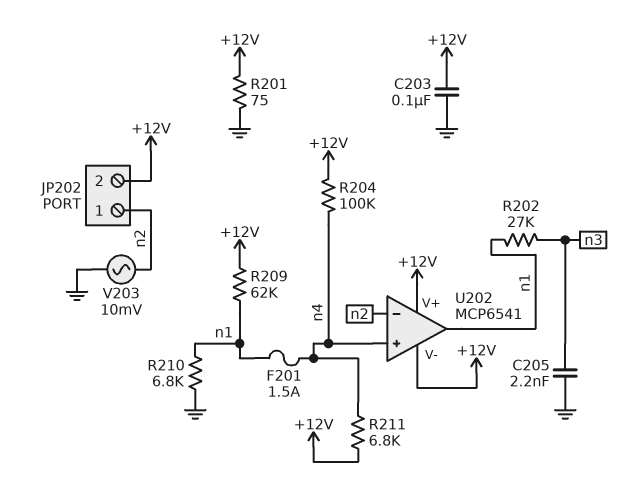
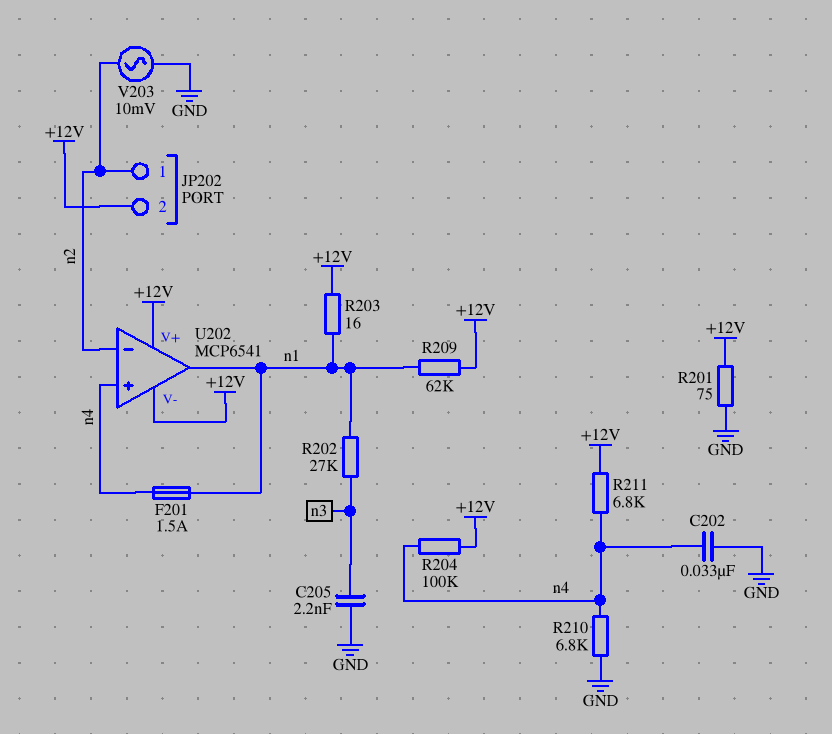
C202: none -> 33nF (GND, n4)
C203: 100nF (+12V, GND) -> none
R203: none -> 16 (+12V, n1)
R210: 6.8k (GND, n1) -> 6.8k (GND, n4)

